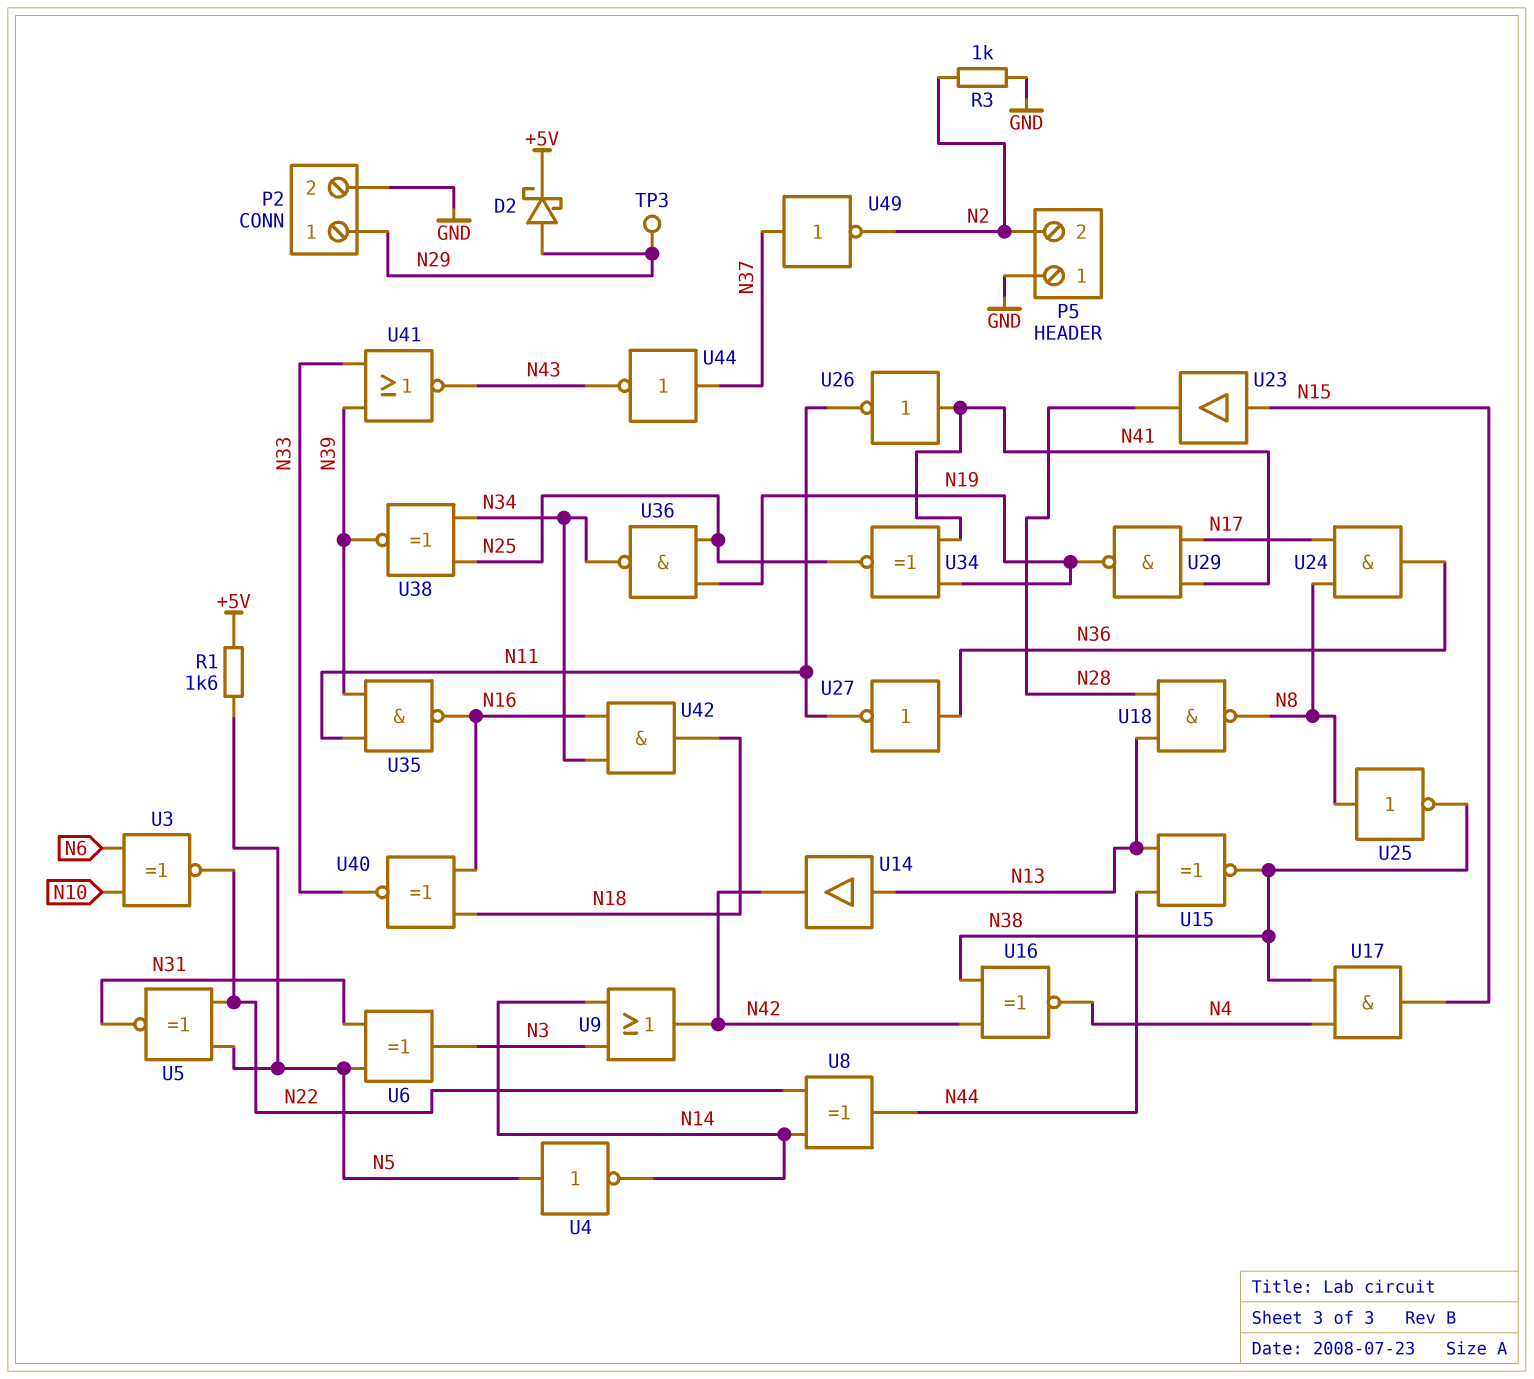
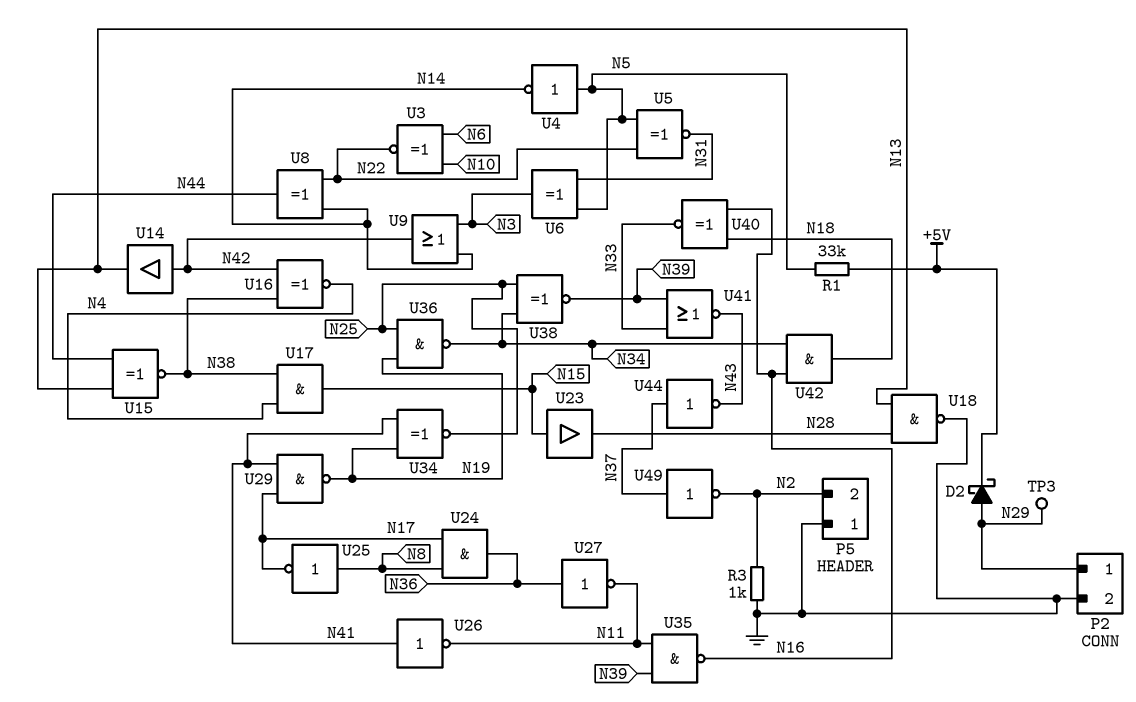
R1: 1.6k (+5V, N5) -> 33k (+5V, N5)
U14: buffer (in N13, out N42) -> buffer (in N42, out N13)
U18: NAND (in N13, in N28, out N8) -> NAND (in N13, in N28, out GND)
U25: NOT (in N8, out N38) -> NOT (in N8, out N17)

